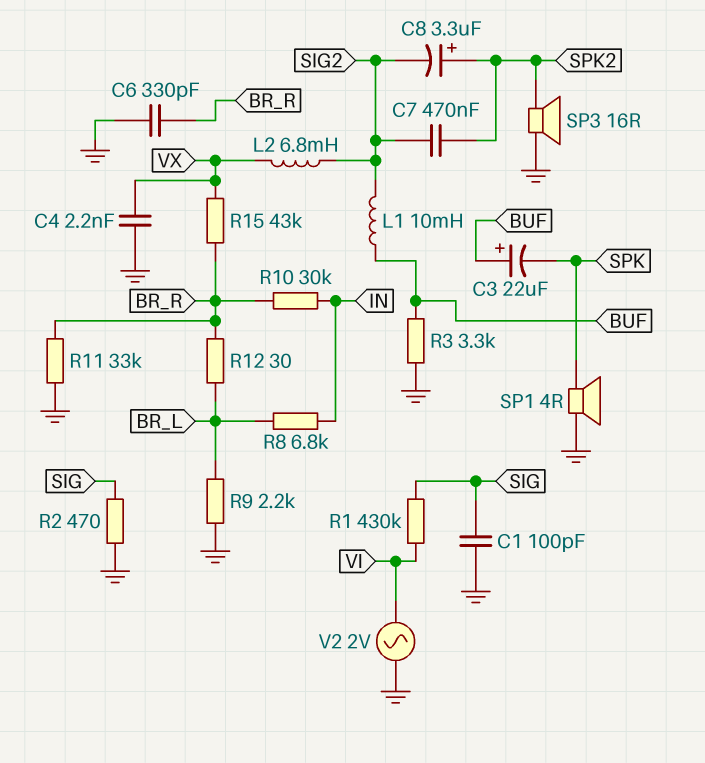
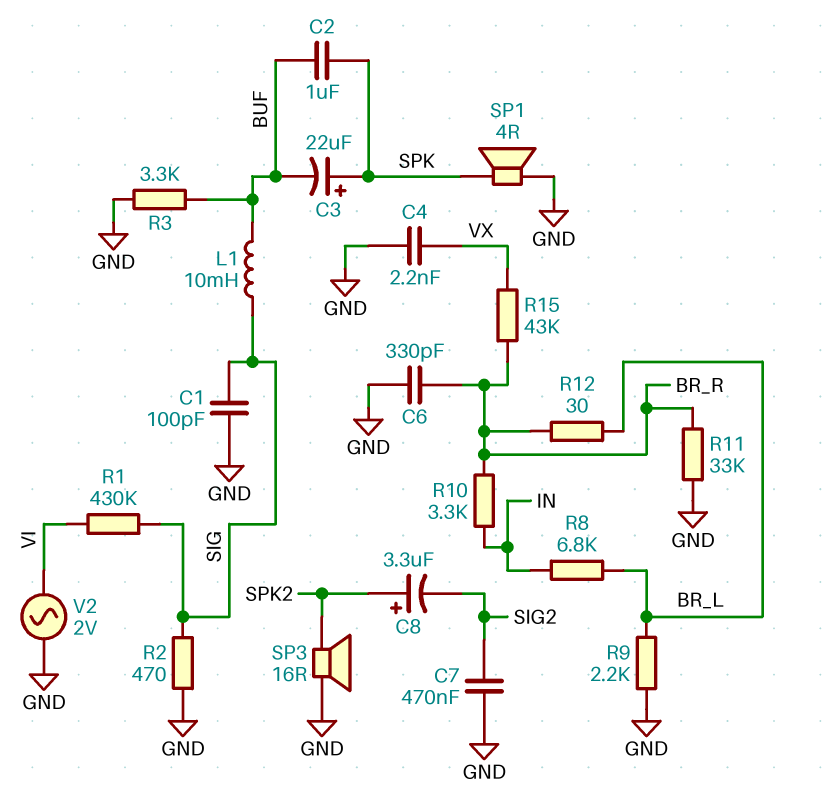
C2: none -> 1uF (BUF, SPK)
C3: 22uF (plus BUF, minus SPK) -> 22uF (plus SPK, minus BUF)
C7: 470nF (SIG2, SPK2) -> 470nF (GND, SIG2)
L1: 10mH (BUF, SIG2) -> 10mH (BUF, SIG)
L2: 6.8mH (SIG2, VX) -> none
R10: 30k (BR_R, IN) -> 3.3k (BR_R, IN)

